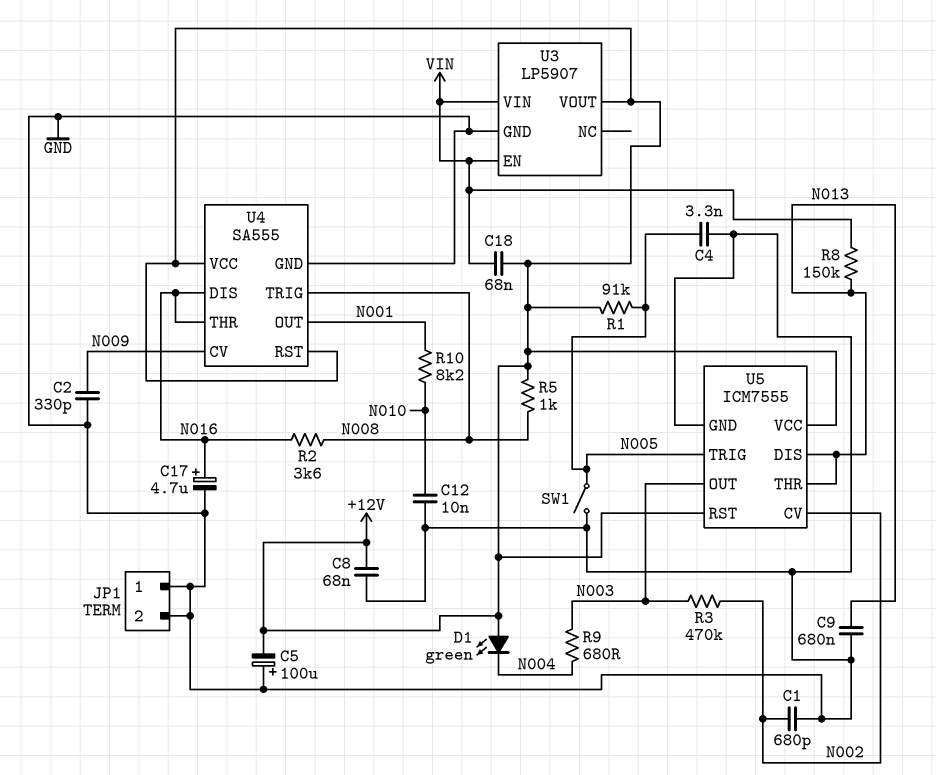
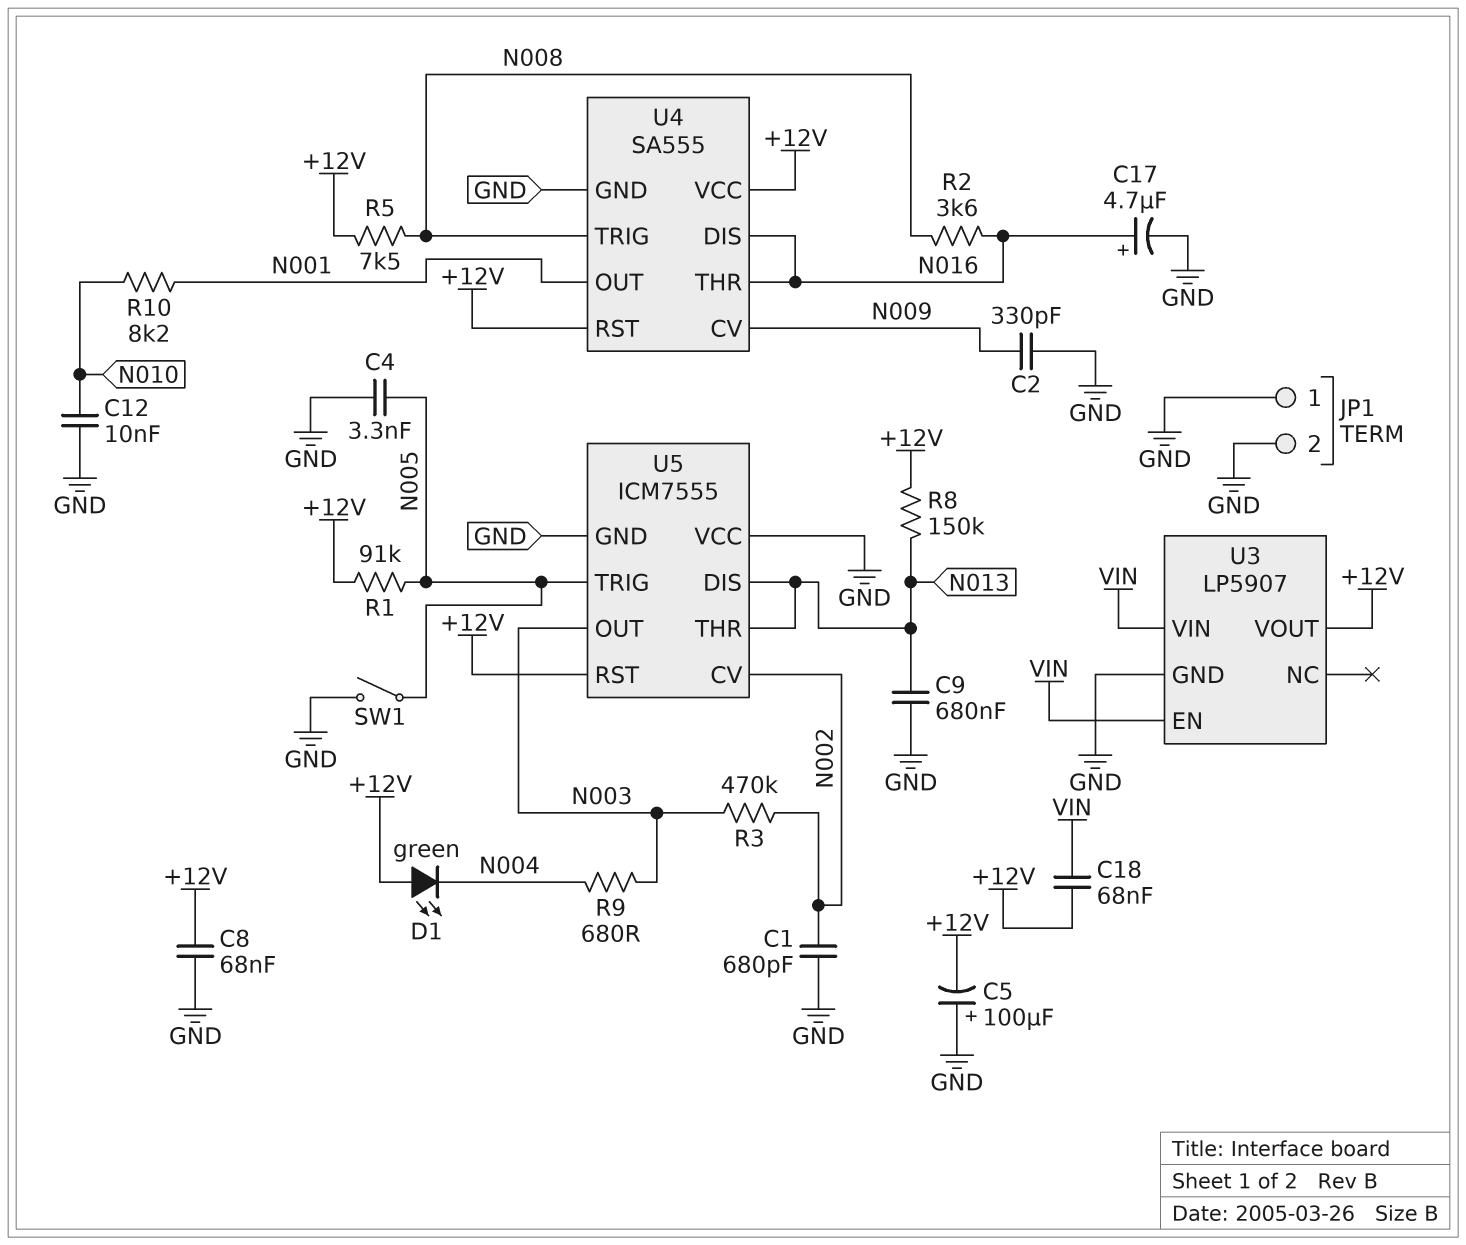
R5: 1k (+12V, N008) -> 7.5k (+12V, N008)
R8: 150k (N013, VIN) -> 150k (+12V, N013)
U5 pin VCC: +12V -> GND

